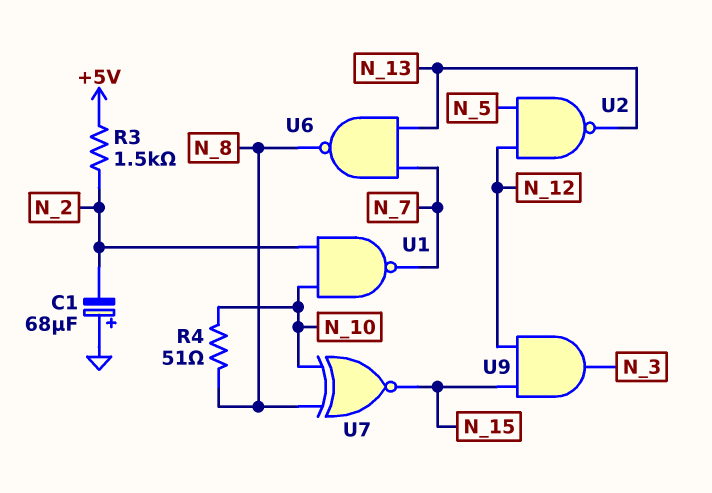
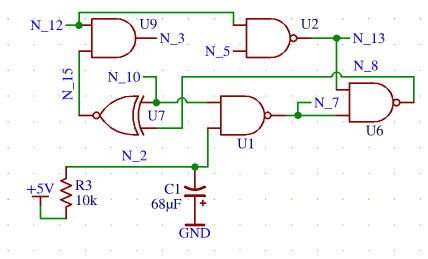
R3: 1.5k (+5V, N_2) -> 10k (+5V, N_2)
R4: 51 (N_8, N_10) -> none

